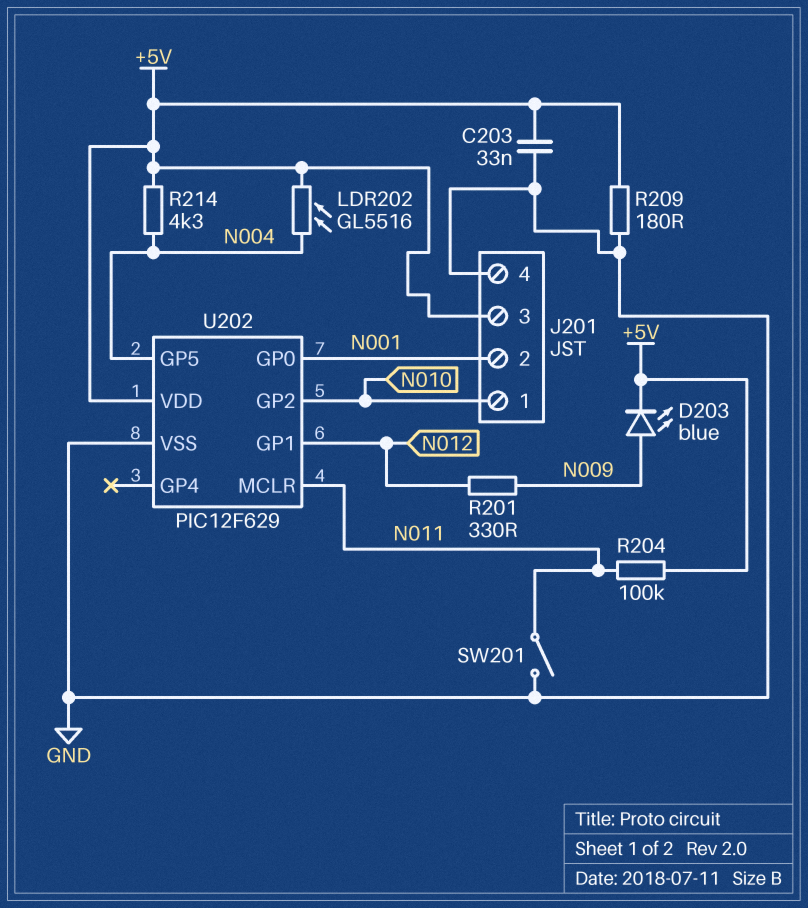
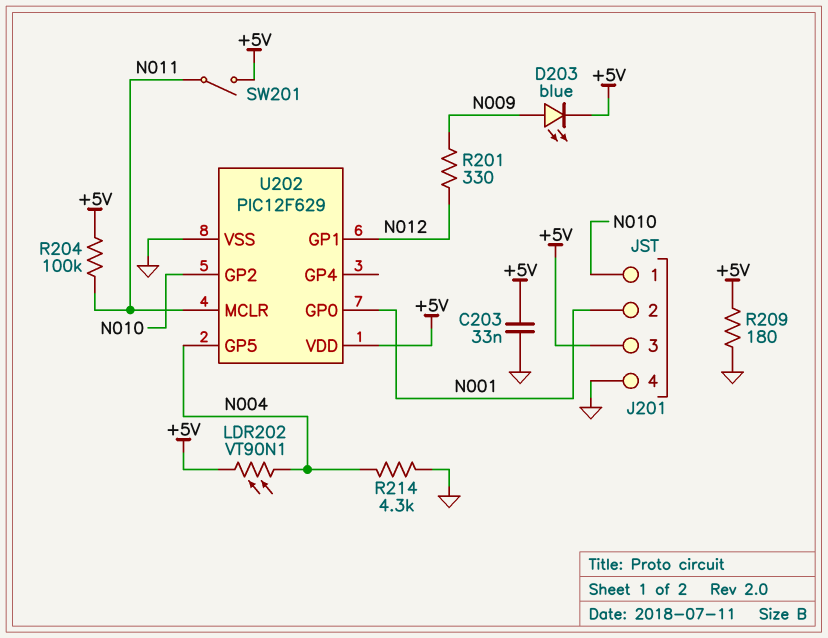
LDR202: GL5516 (+5V, N004) -> VT90N1 (+5V, N004)
R214: 4.3k (+5V, N004) -> 4.3k (GND, N004)
SW201: switch (GND, N011) -> switch (+5V, N011)

